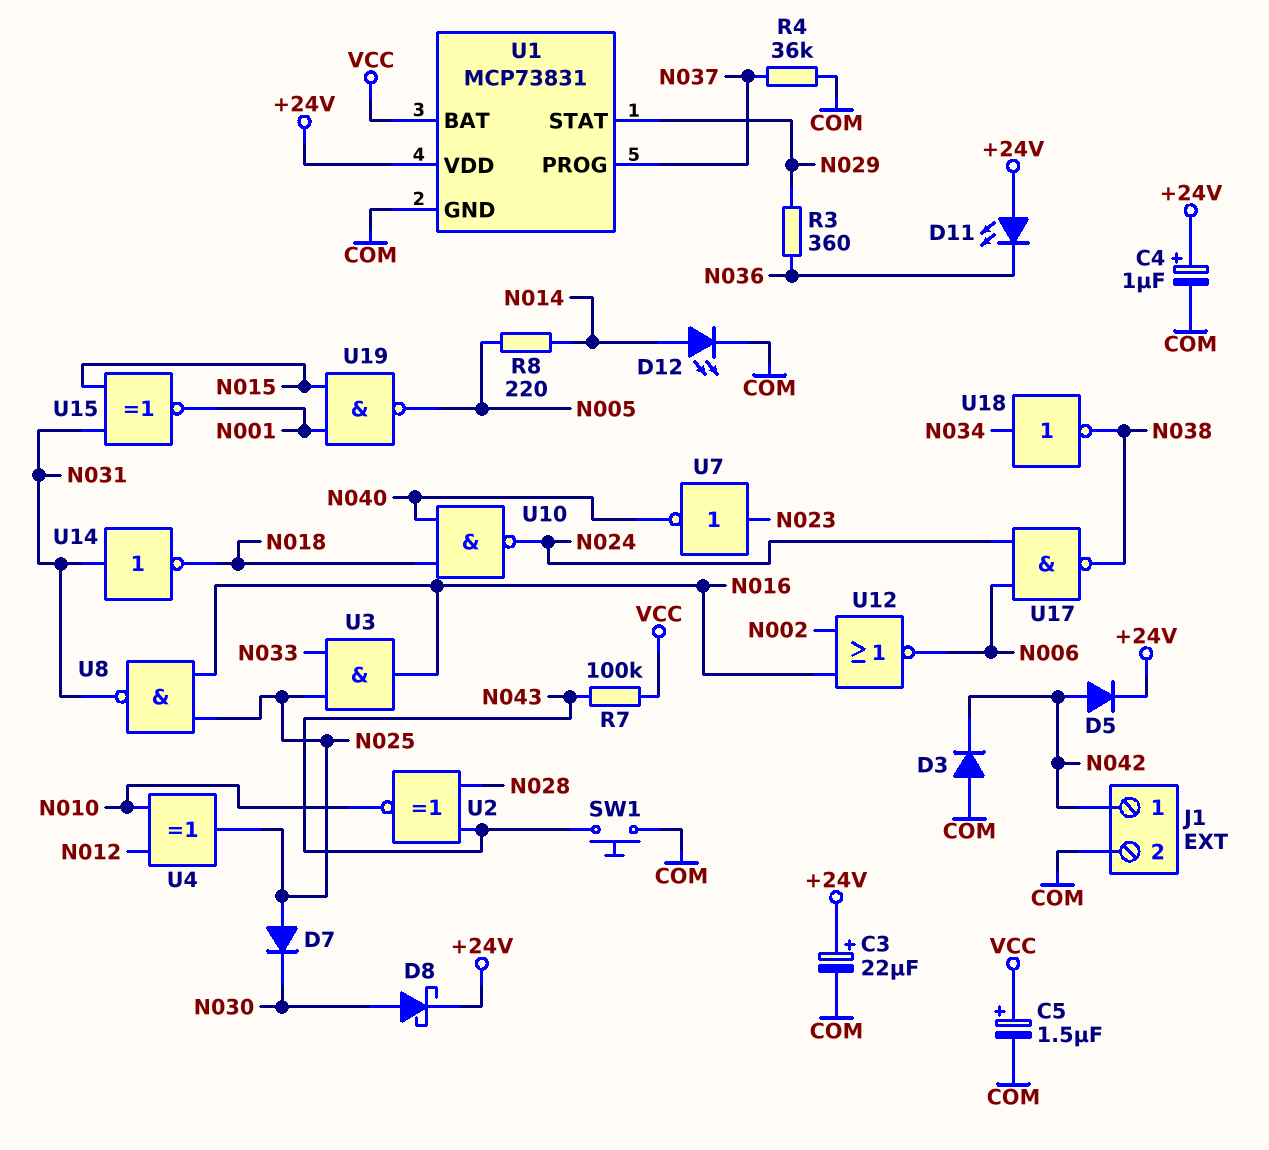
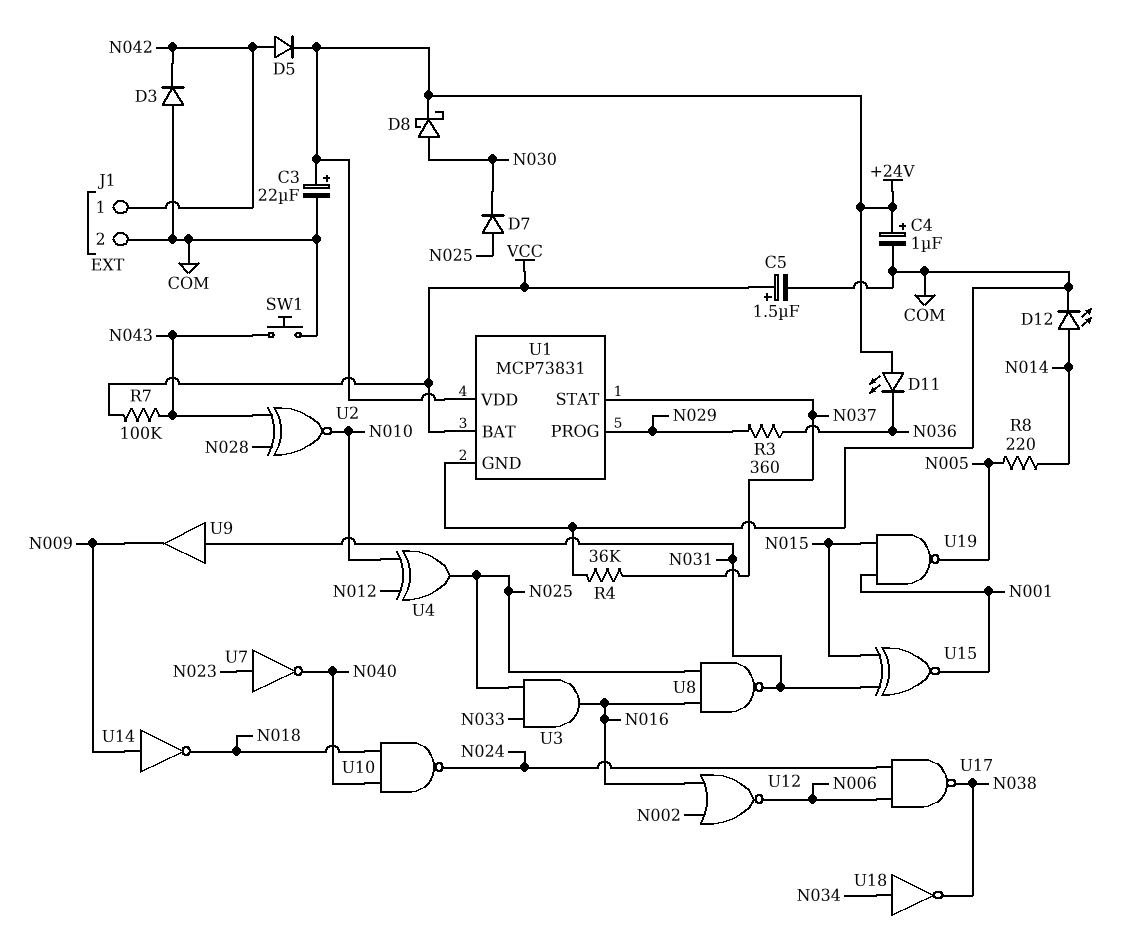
U1 pin PROG: N037 -> N029
U1 pin STAT: N029 -> N037
U9: none -> buffer (in N031, out N009)
U14: NOT (in N031, out N018) -> NOT (in N009, out N018)

